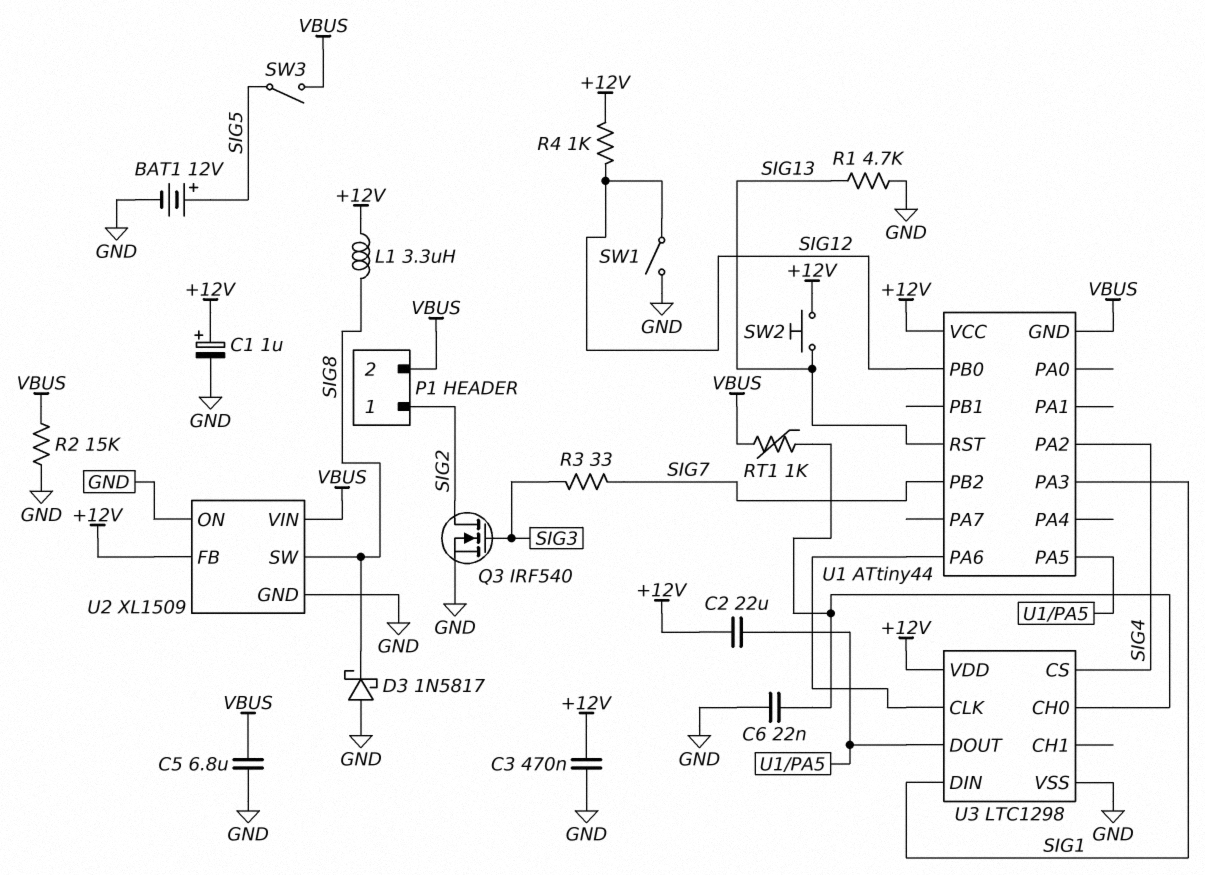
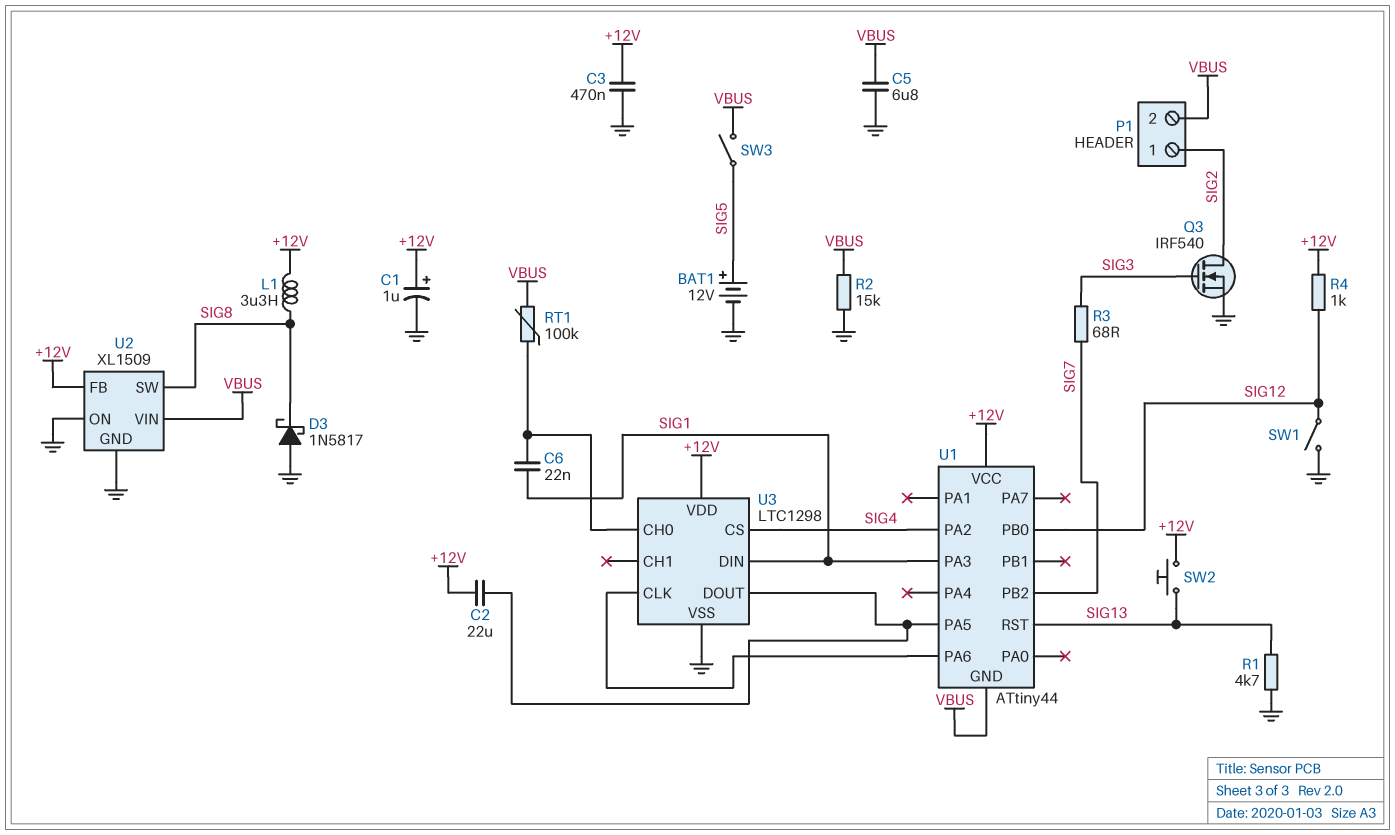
C6: 22nF (GND, U3/CH0) -> 22nF (SIG1, U3/CH0)
R3: 33 (SIG3, SIG7) -> 68 (SIG3, SIG7)
RT1: 1k (U3/CH0, VBUS) -> 100k (U3/CH0, VBUS)

